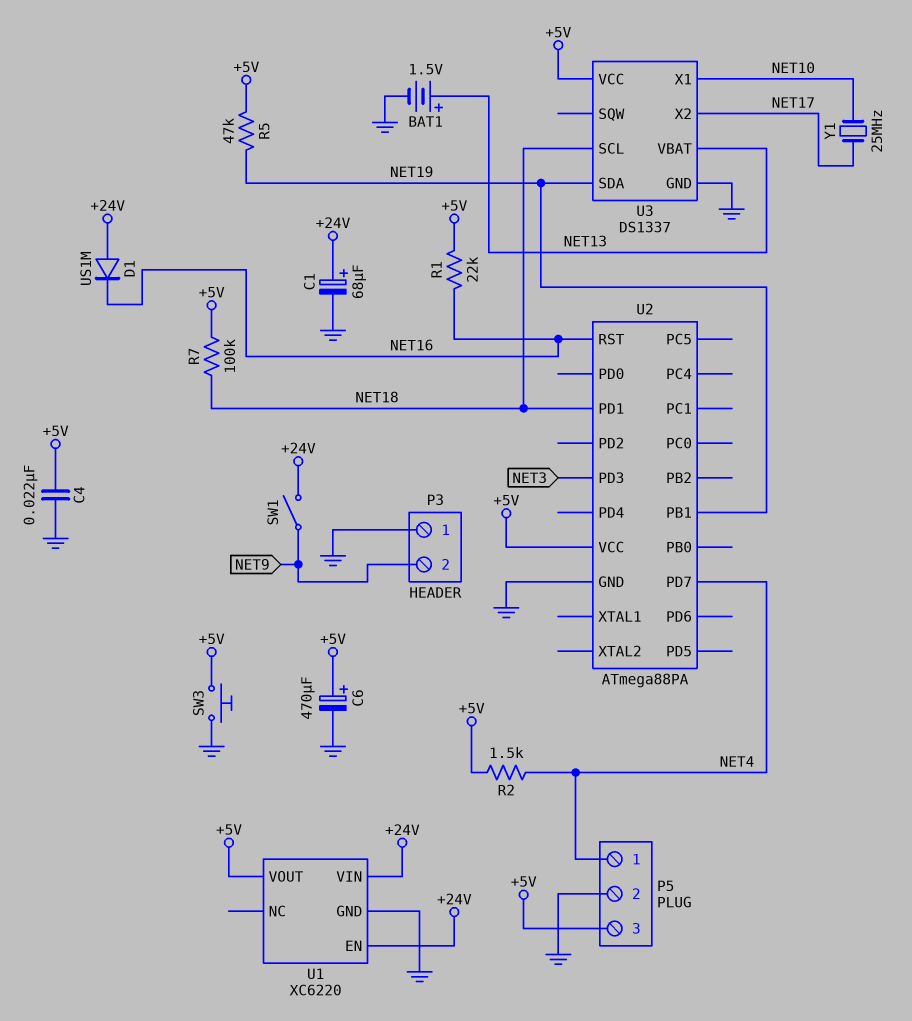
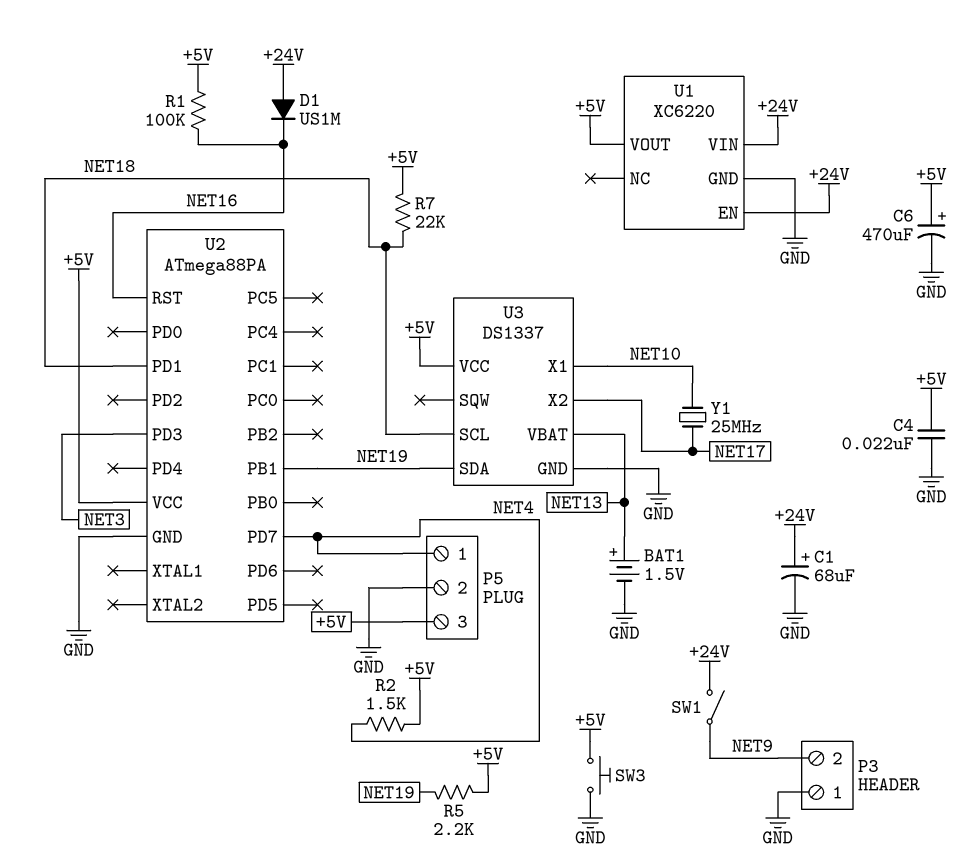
R1: 22k (+5V, NET16) -> 100k (+5V, NET16)
R5: 47k (+5V, NET19) -> 2.2k (+5V, NET19)
R7: 100k (+5V, NET18) -> 22k (+5V, NET18)

